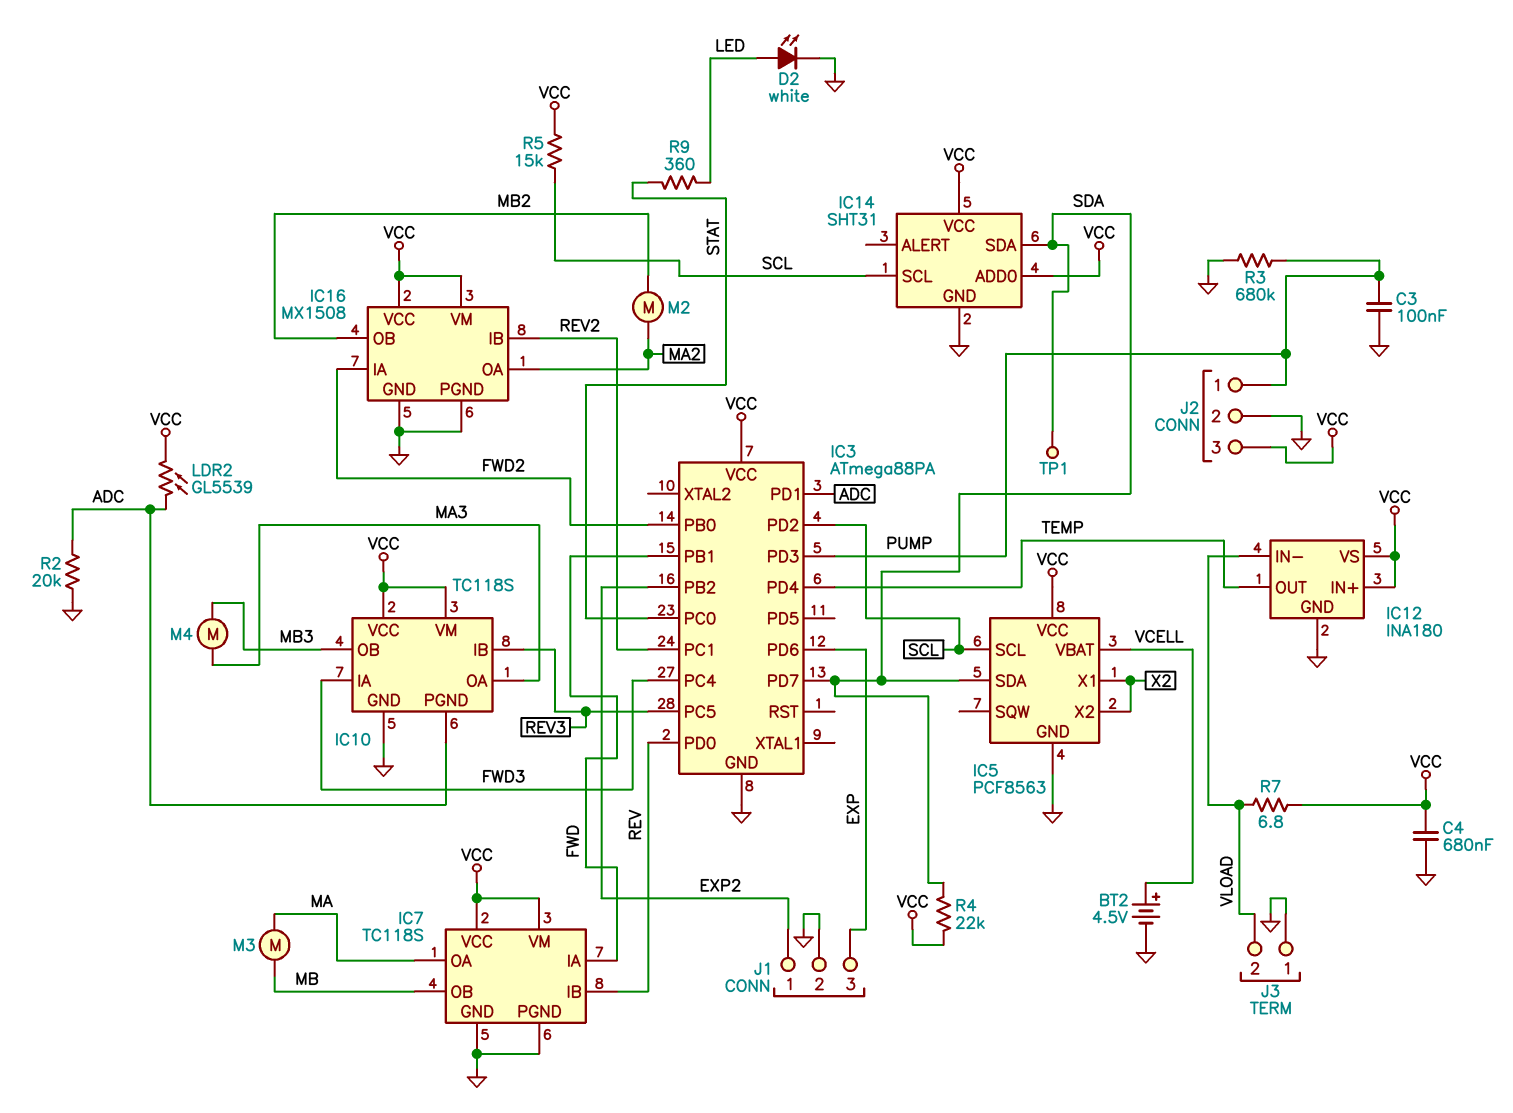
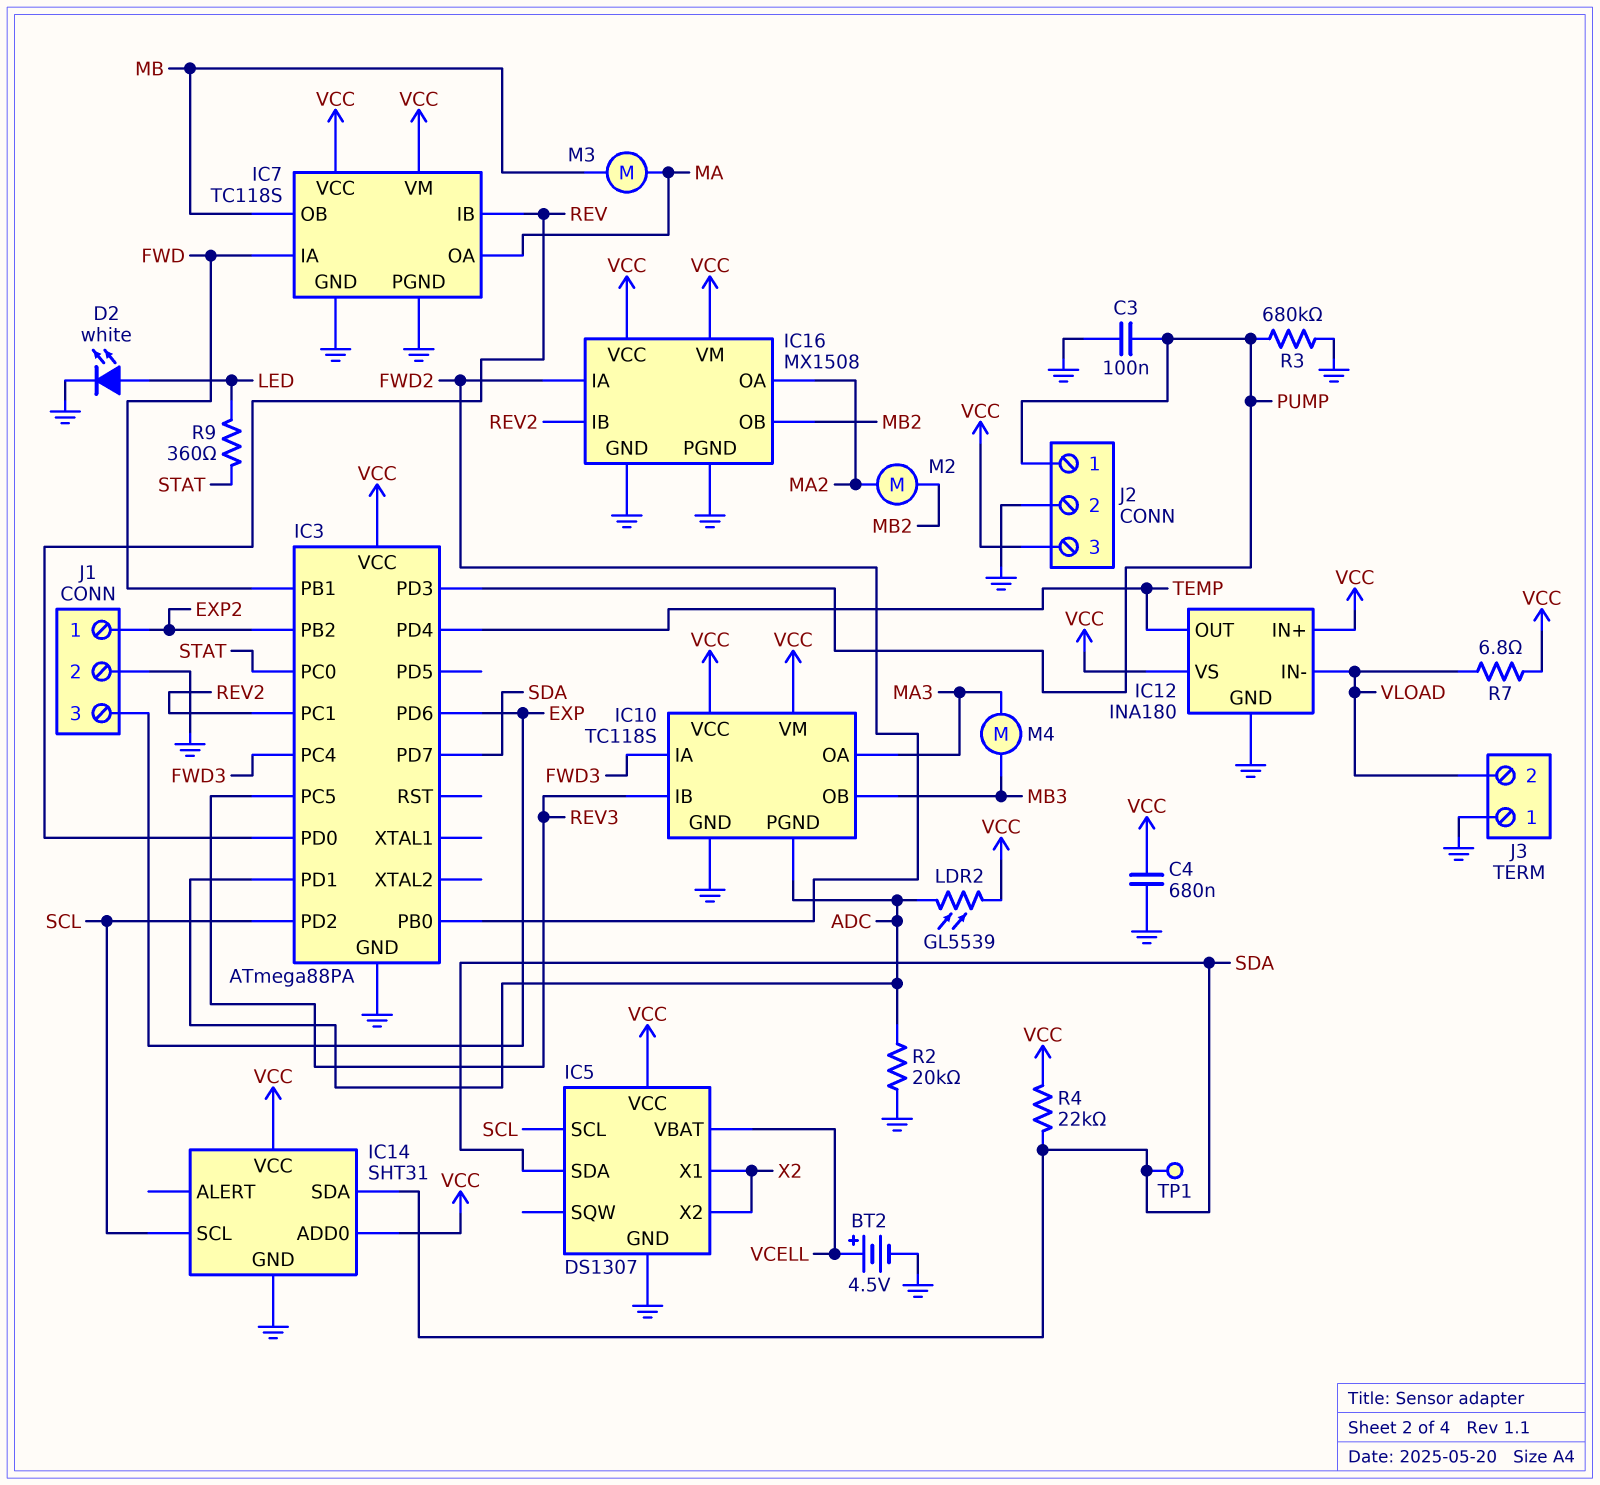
IC5: PCF8563 -> DS1307
R5: 15k (SCL, VCC) -> none

